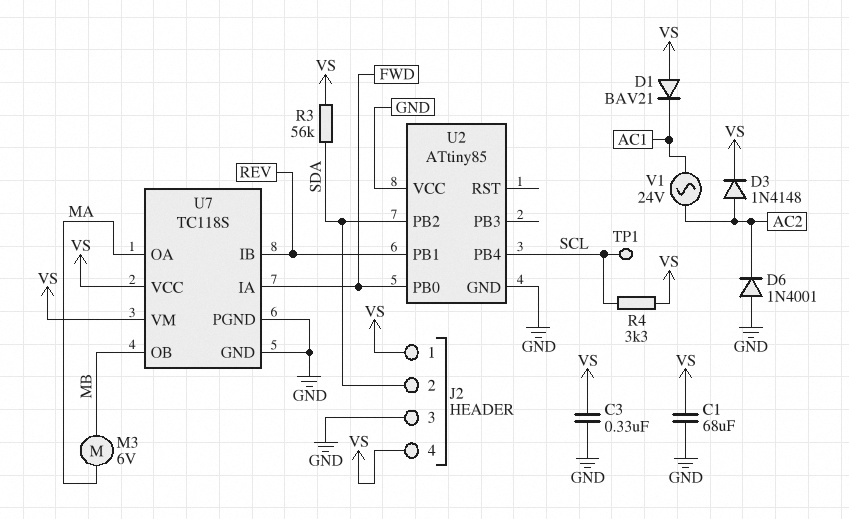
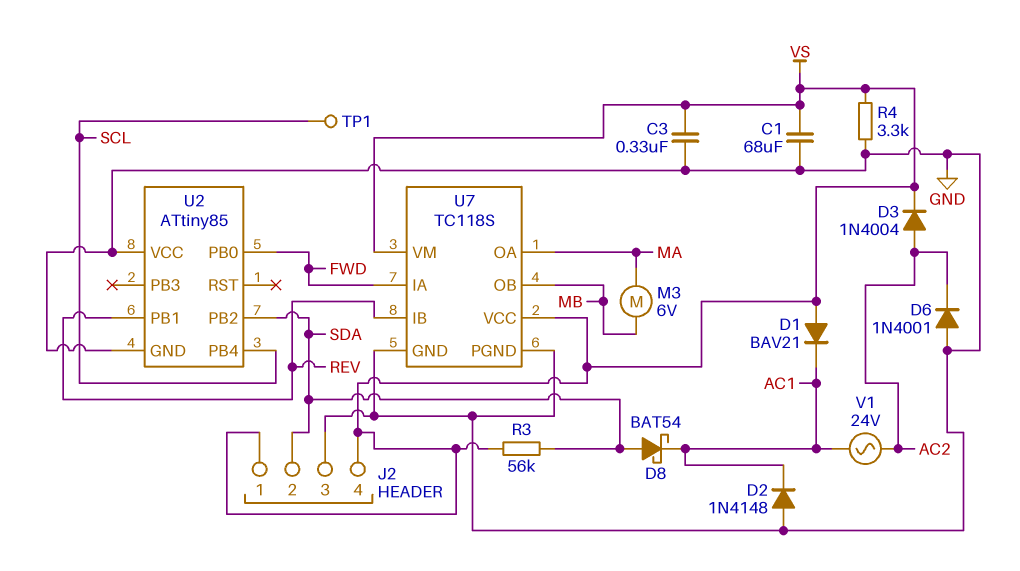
D2: none -> diode 1N4148 (A GND, K AC1)
D3: diode 1N4148 (A AC2, K VS) -> diode 1N4004 (A AC2, K VS)
D8: none -> schottky BAT54 (A SDA, K AC1)
R4: 3.3k (SCL, VS) -> 3.3k (GND, VS)

